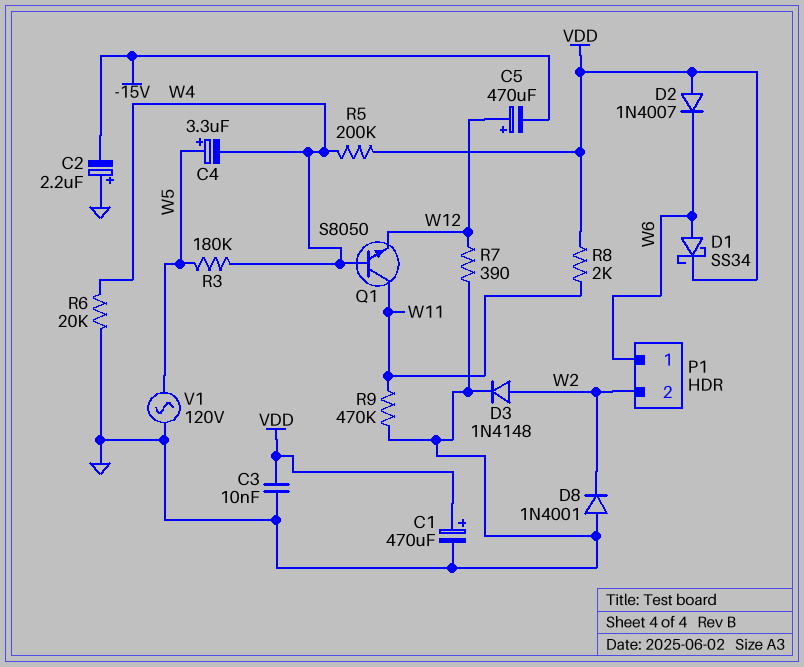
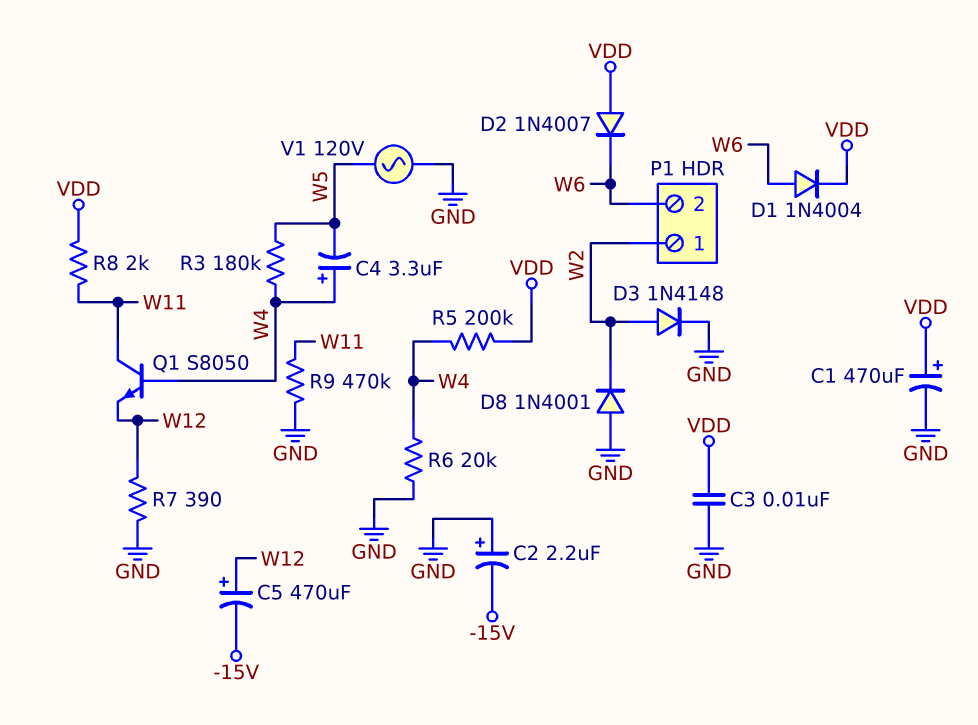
C4: 3.3uF (plus W5, minus W4) -> 3.3uF (plus W4, minus W5)
D1: schottky SS34 (A W6, K VDD) -> diode 1N4004 (A W6, K VDD)
P1 pin 1: W6 -> W2
P1 pin 2: W2 -> W6

